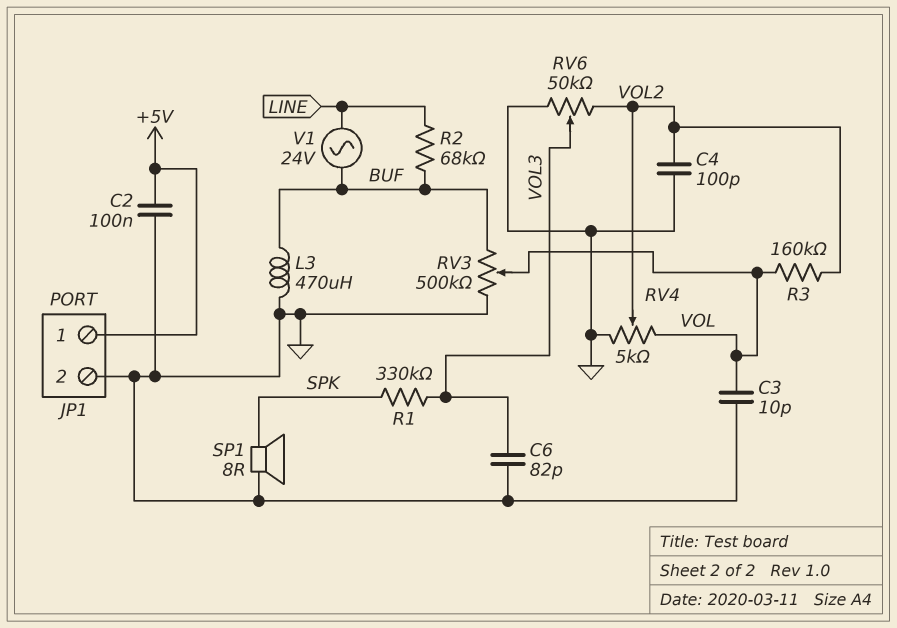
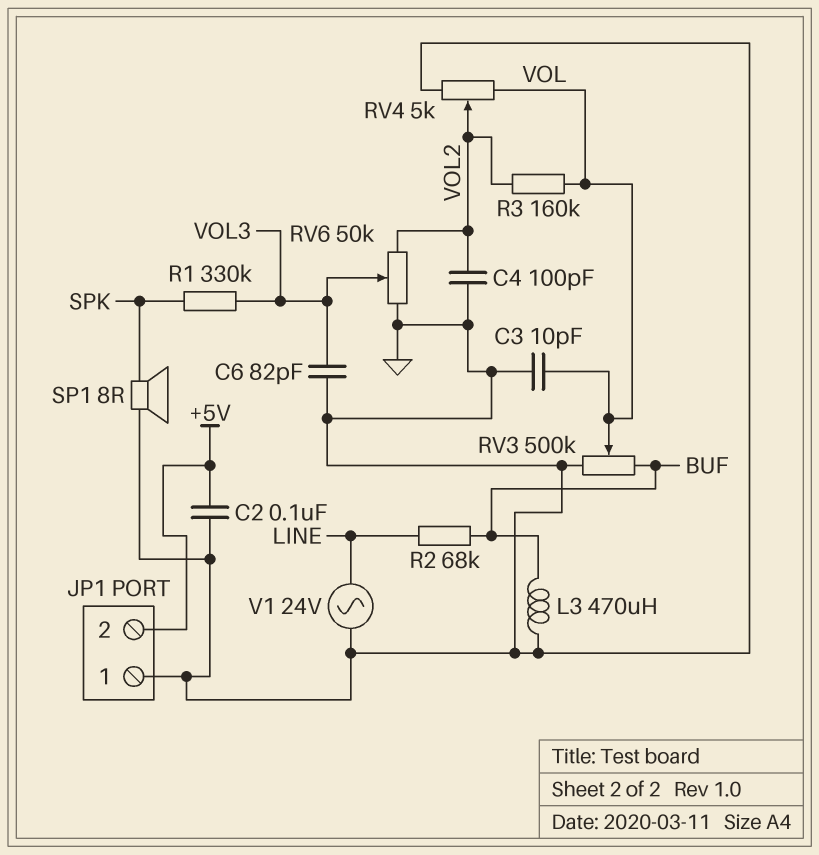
JP1 pin 1: +5V -> GND
JP1 pin 2: GND -> +5V
V1: AC 24V (BUF, LINE) -> AC 24V (GND, LINE)

